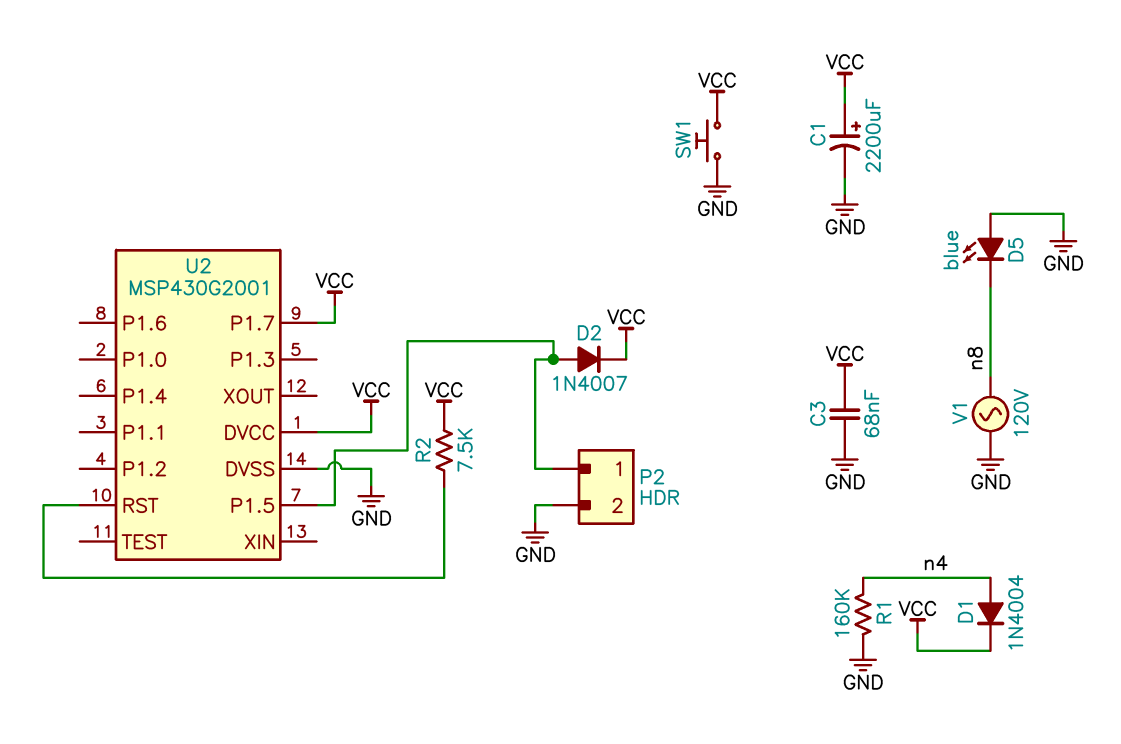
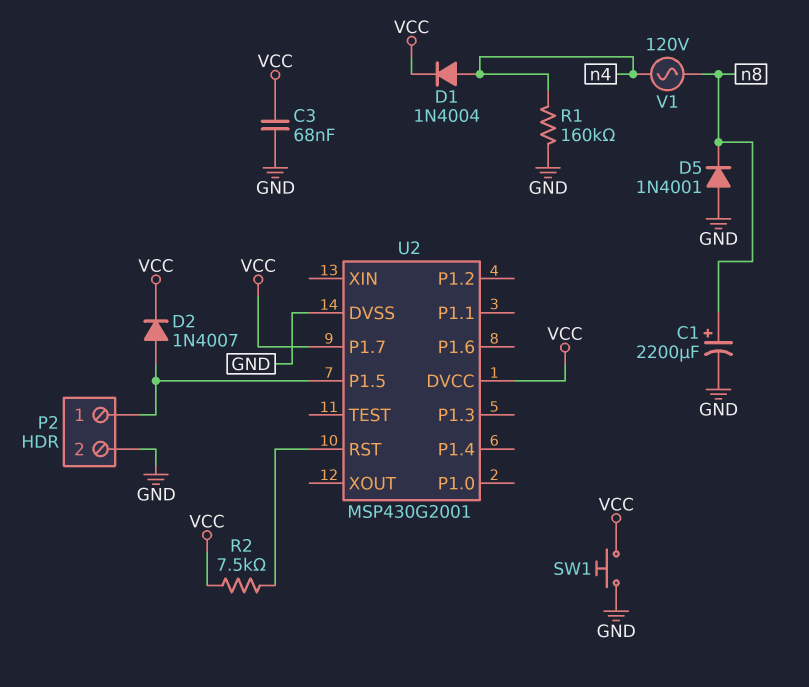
C1: 2200uF (plus VCC, minus GND) -> 2200uF (plus n8, minus GND)
D5: LED blue (A GND, K n8) -> diode 1N4001 (A GND, K n8)
V1: AC 120V (GND, n8) -> AC 120V (n4, n8)

